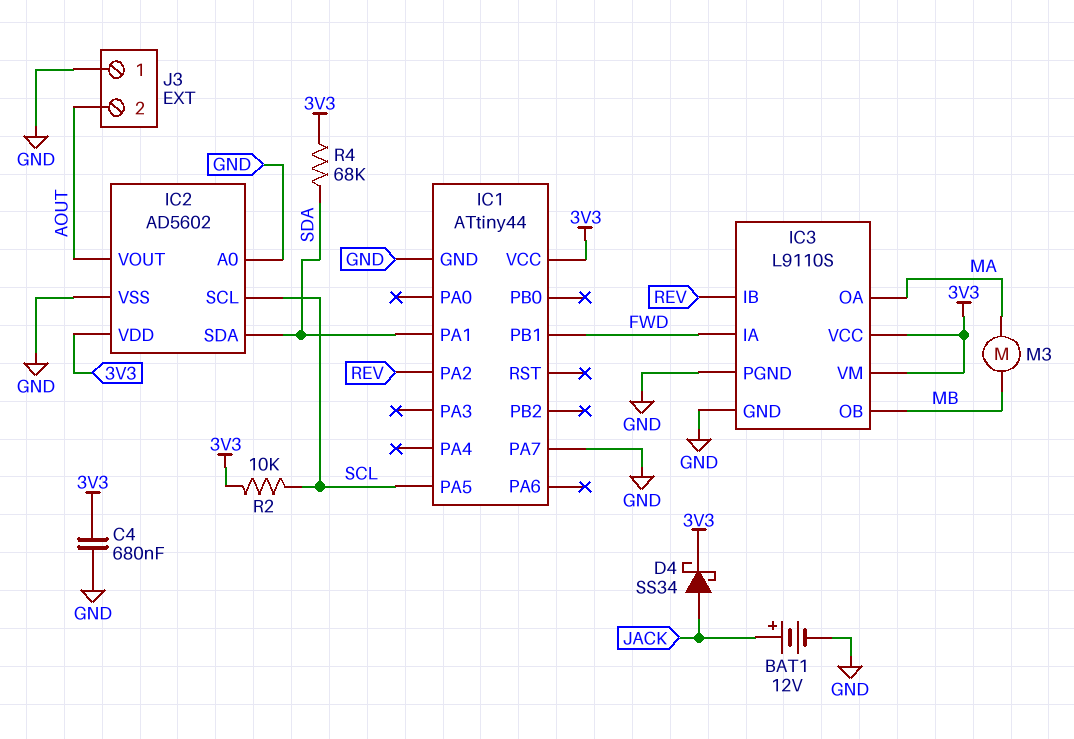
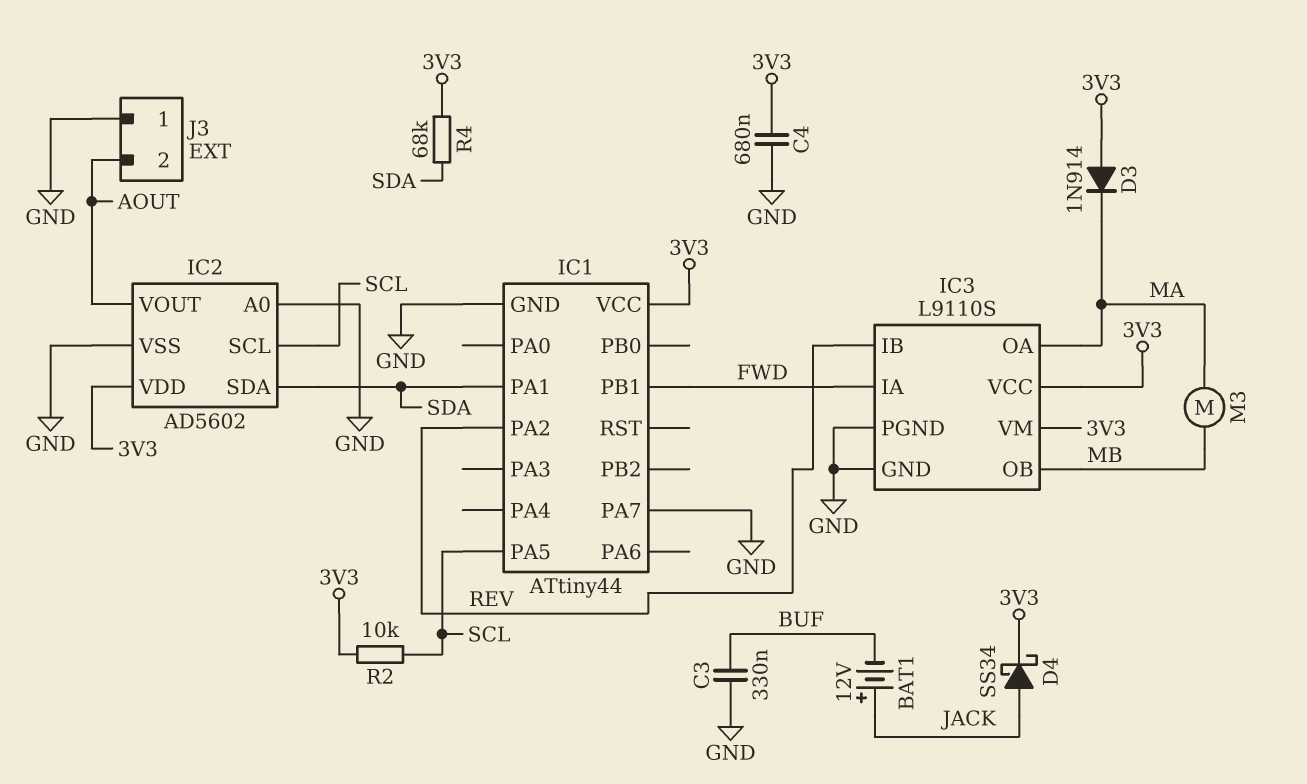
BAT1: 12V (plus JACK, minus GND) -> 12V (plus JACK, minus BUF)
C3: none -> 330nF (BUF, GND)
D3: none -> diode 1N914 (A 3V3, K MA)

